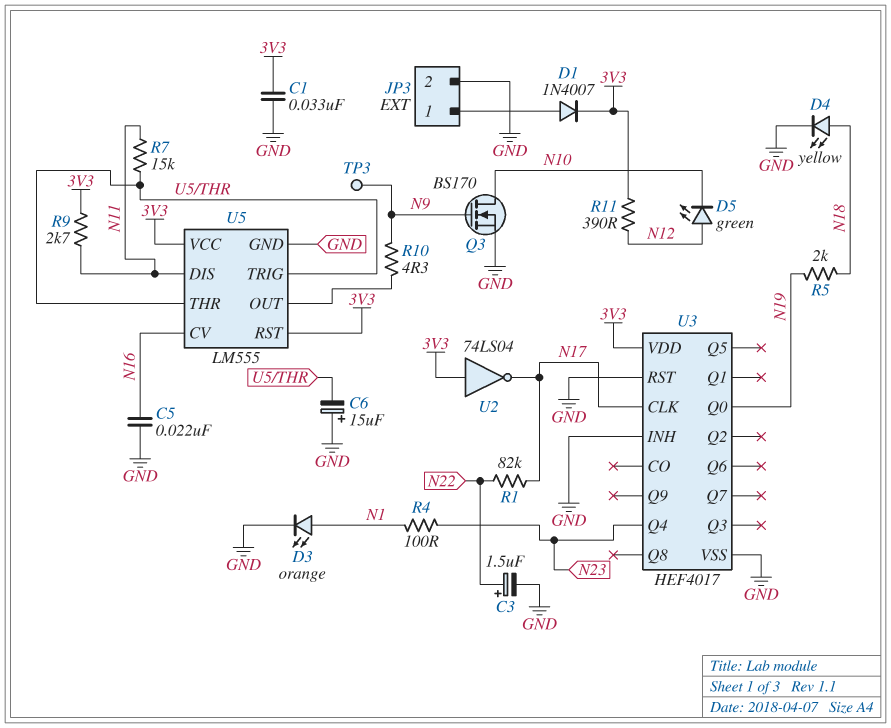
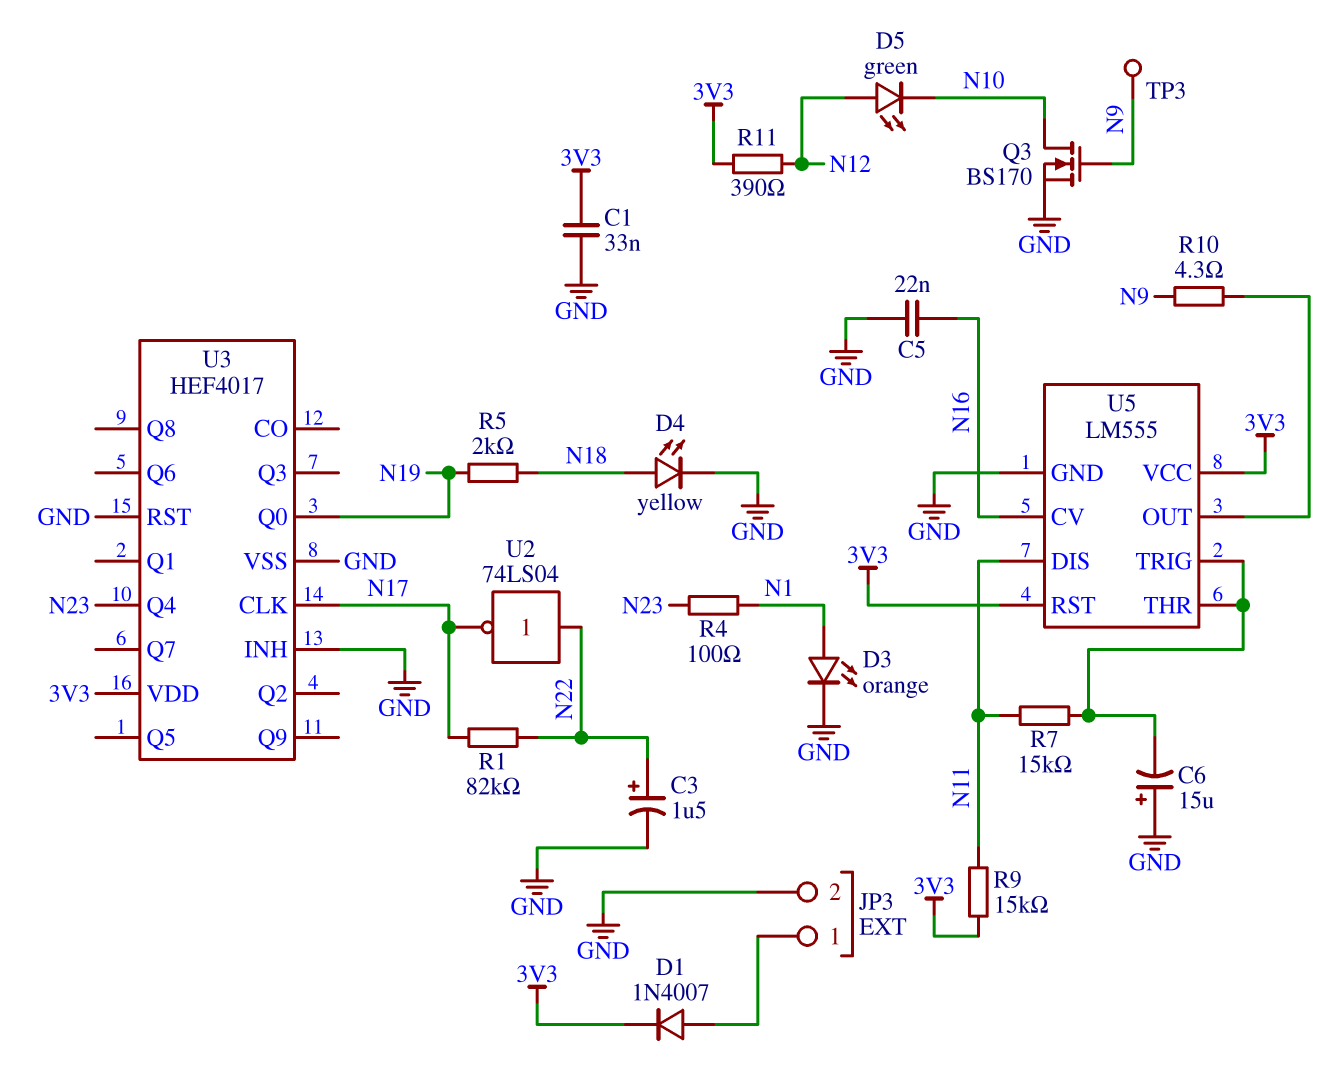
R9: 2.7k (3V3, N11) -> 15k (3V3, N11)
U2: NOT 74LS04 (in 3V3, out N17) -> NOT 74LS04 (in N22, out N17)

